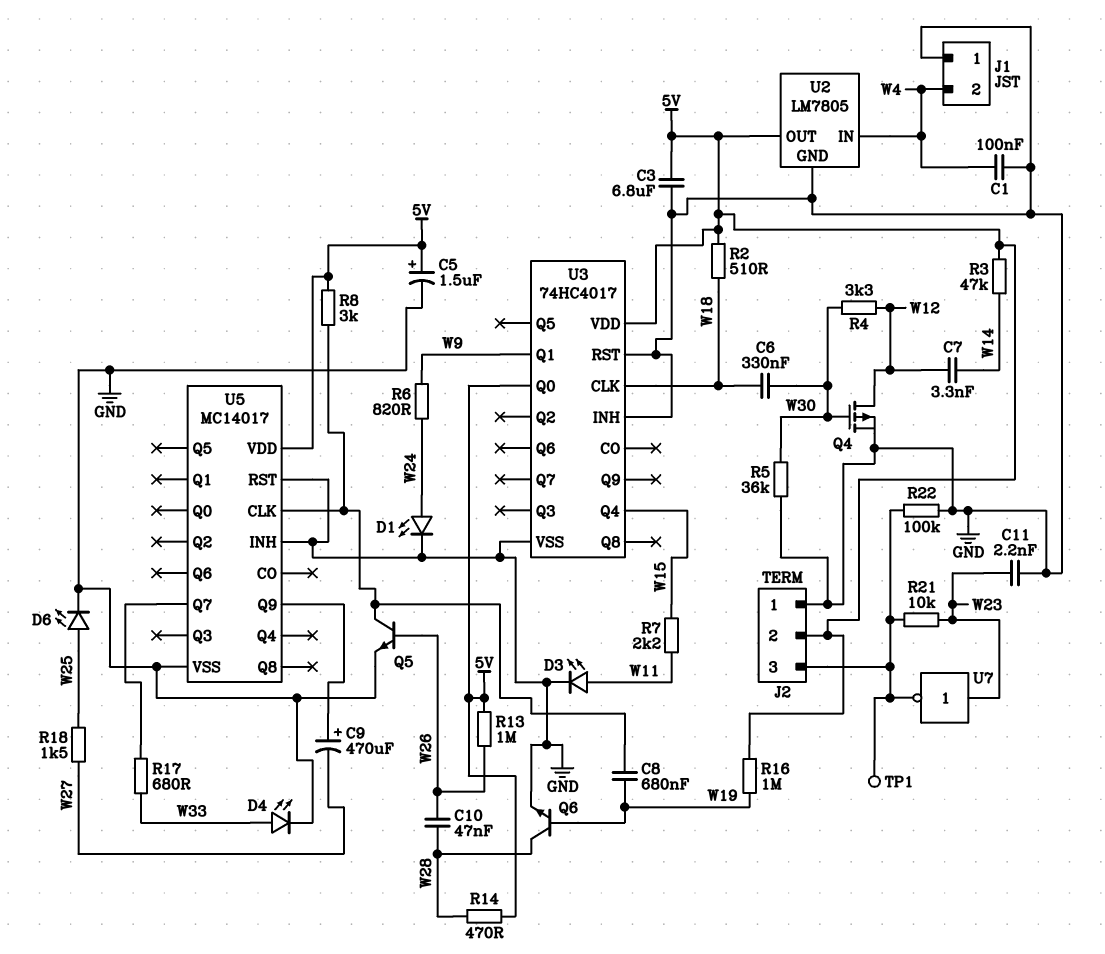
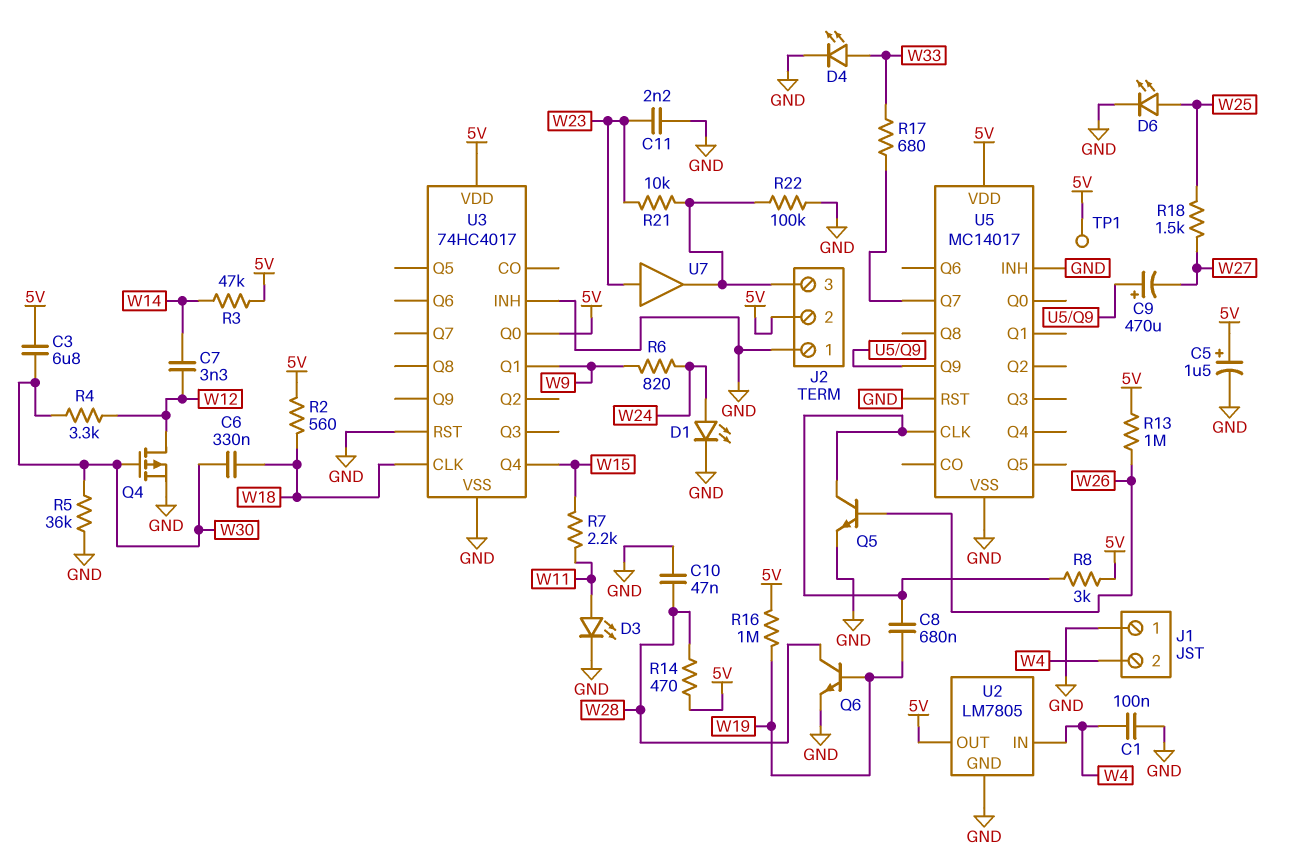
C3: 6.8uF (5V, GND) -> 6.8uF (5V, W30)
C10: 47nF (W26, W28) -> 47nF (GND, W28)
R2: 510 (5V, W18) -> 560 (5V, W18)
TP1: test point (J2/3) -> test point (5V)
U7: NOT (in W23, out J2/3) -> buffer (in W23, out J2/3)

